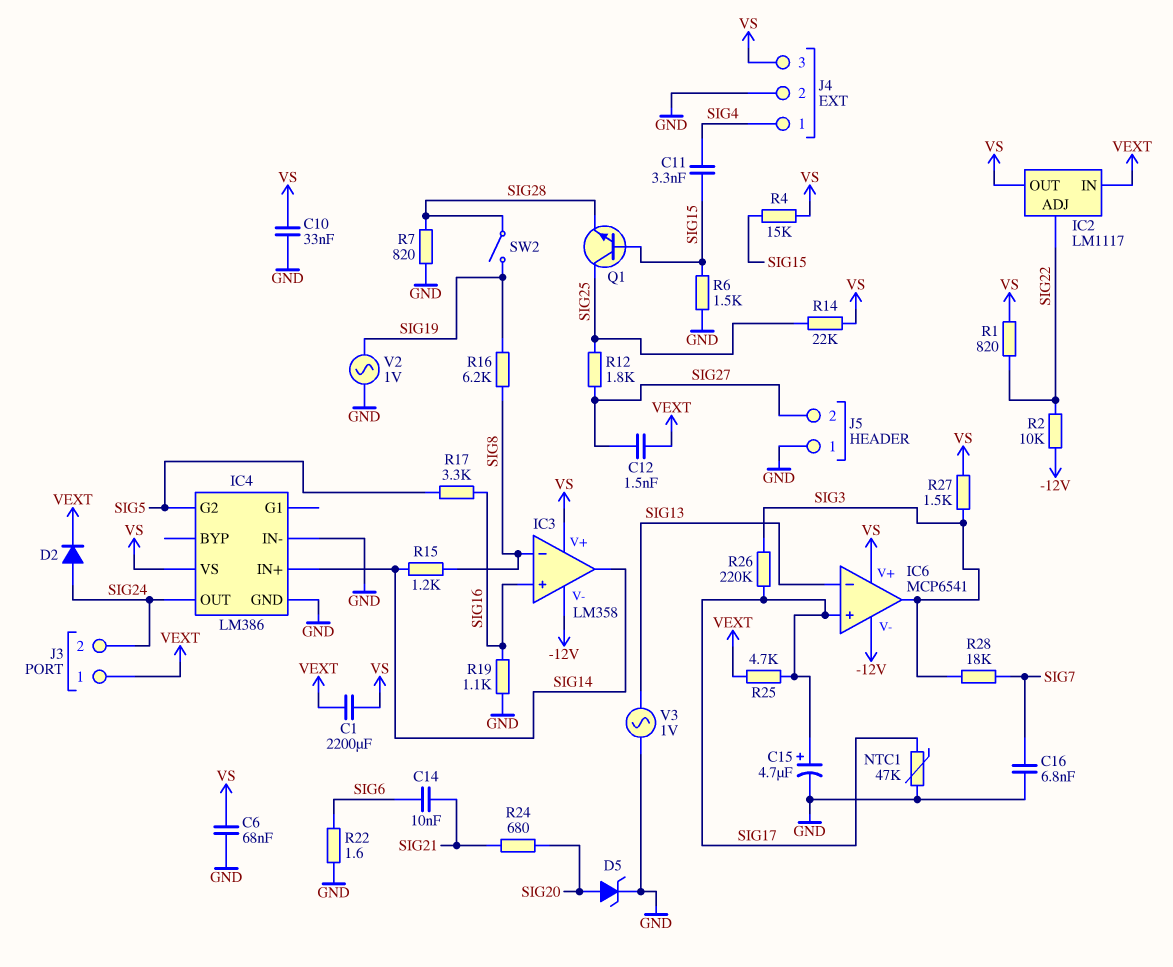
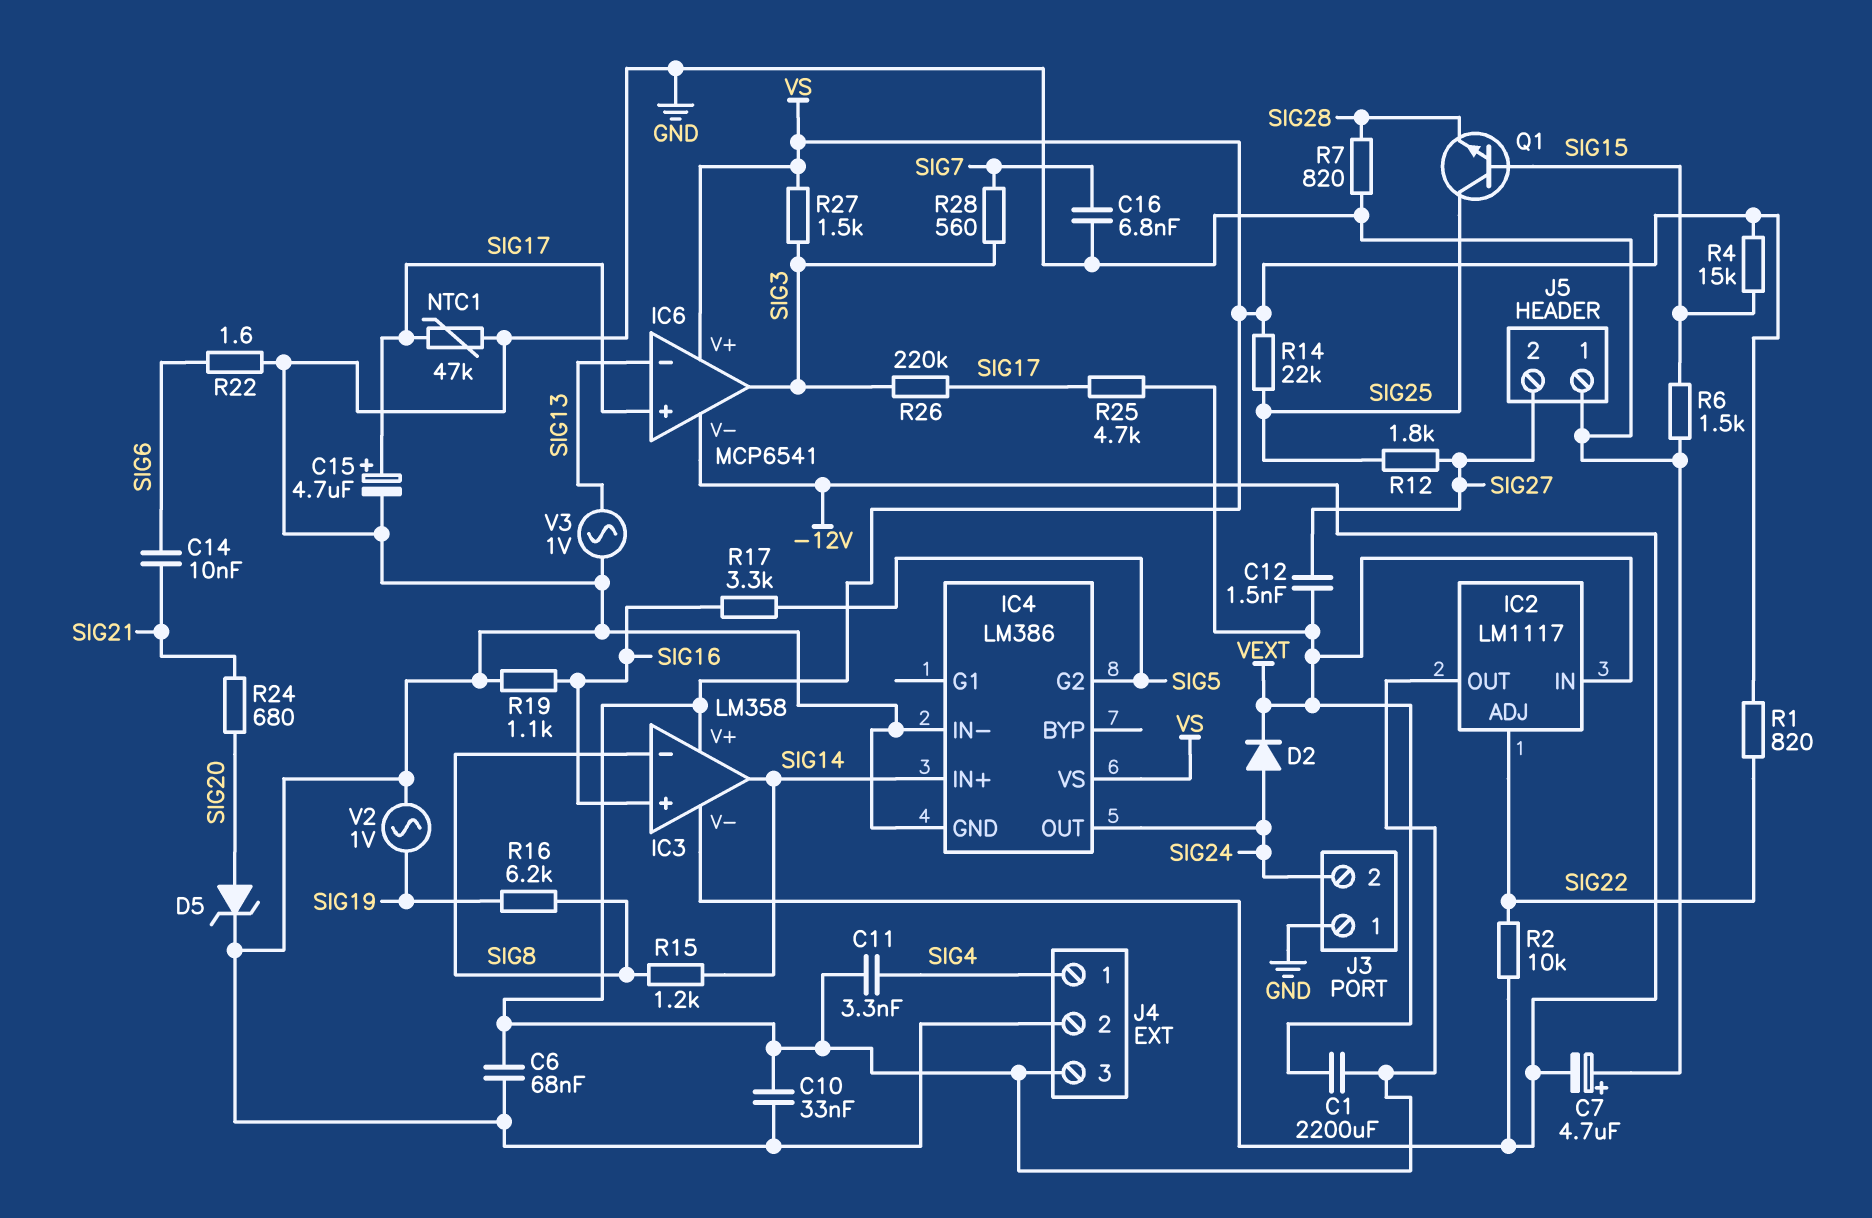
C7: none -> 4.7uF (plus GND, minus -12V)
C11: 3.3nF (SIG4, SIG15) -> 3.3nF (SIG4, VS)
J3 pin 1: VEXT -> GND
R28: 18k (SIG3, SIG7) -> 560 (SIG3, SIG7)
SW2: switch (SIG19, SIG28) -> none

